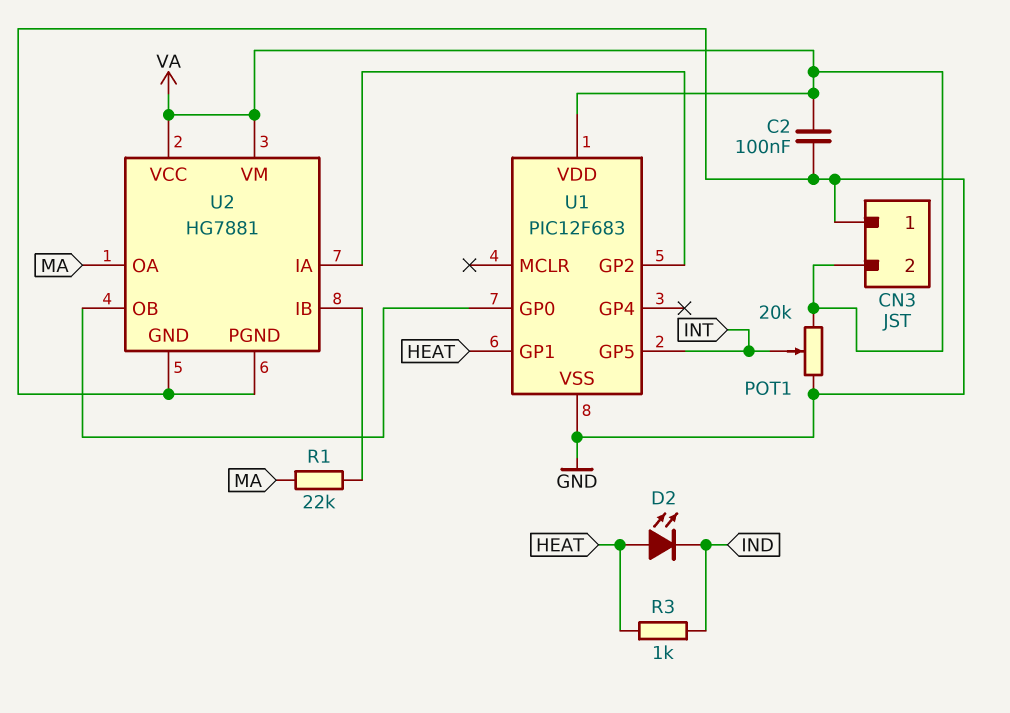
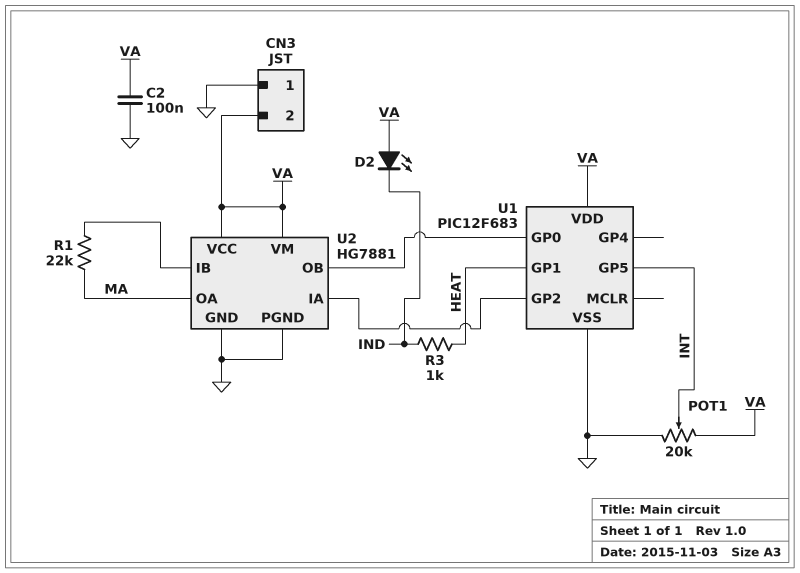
D2: LED (A HEAT, K IND) -> LED (A VA, K IND)

